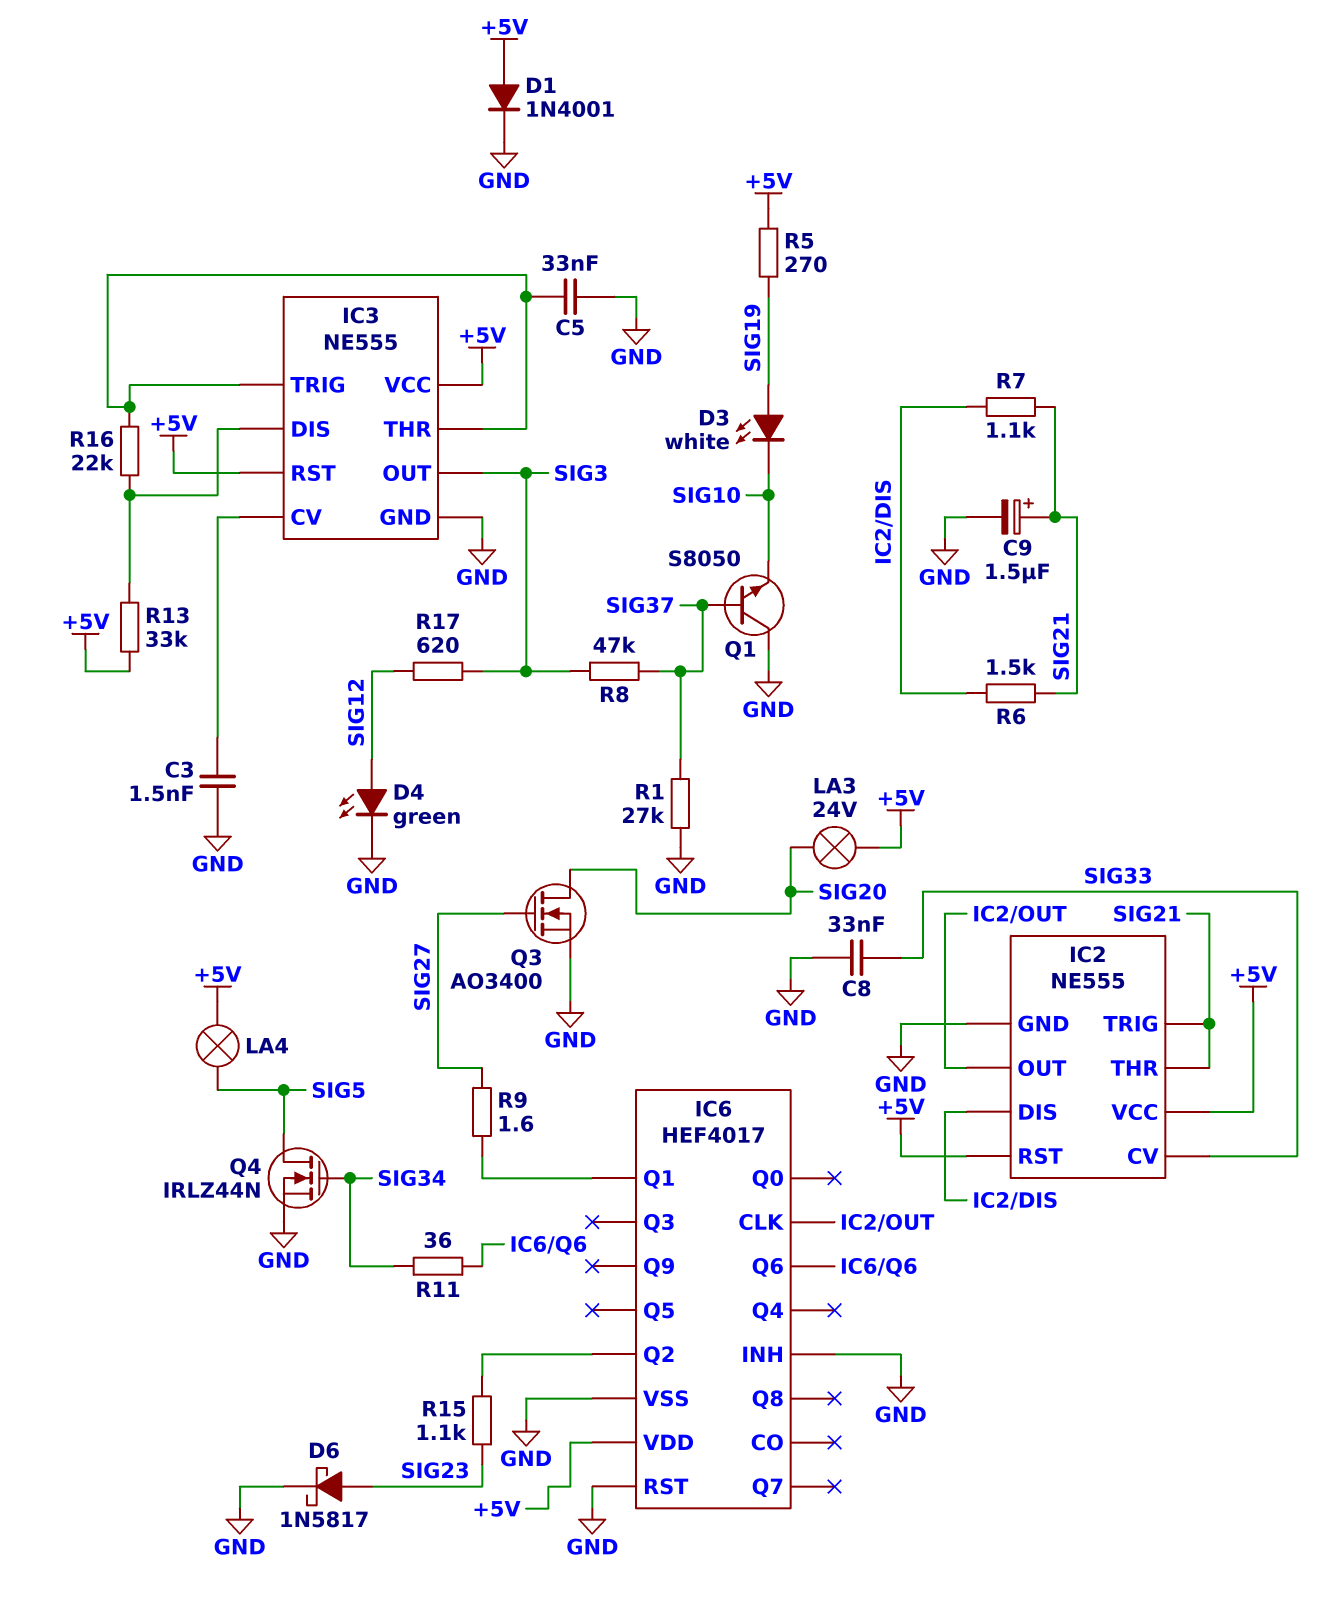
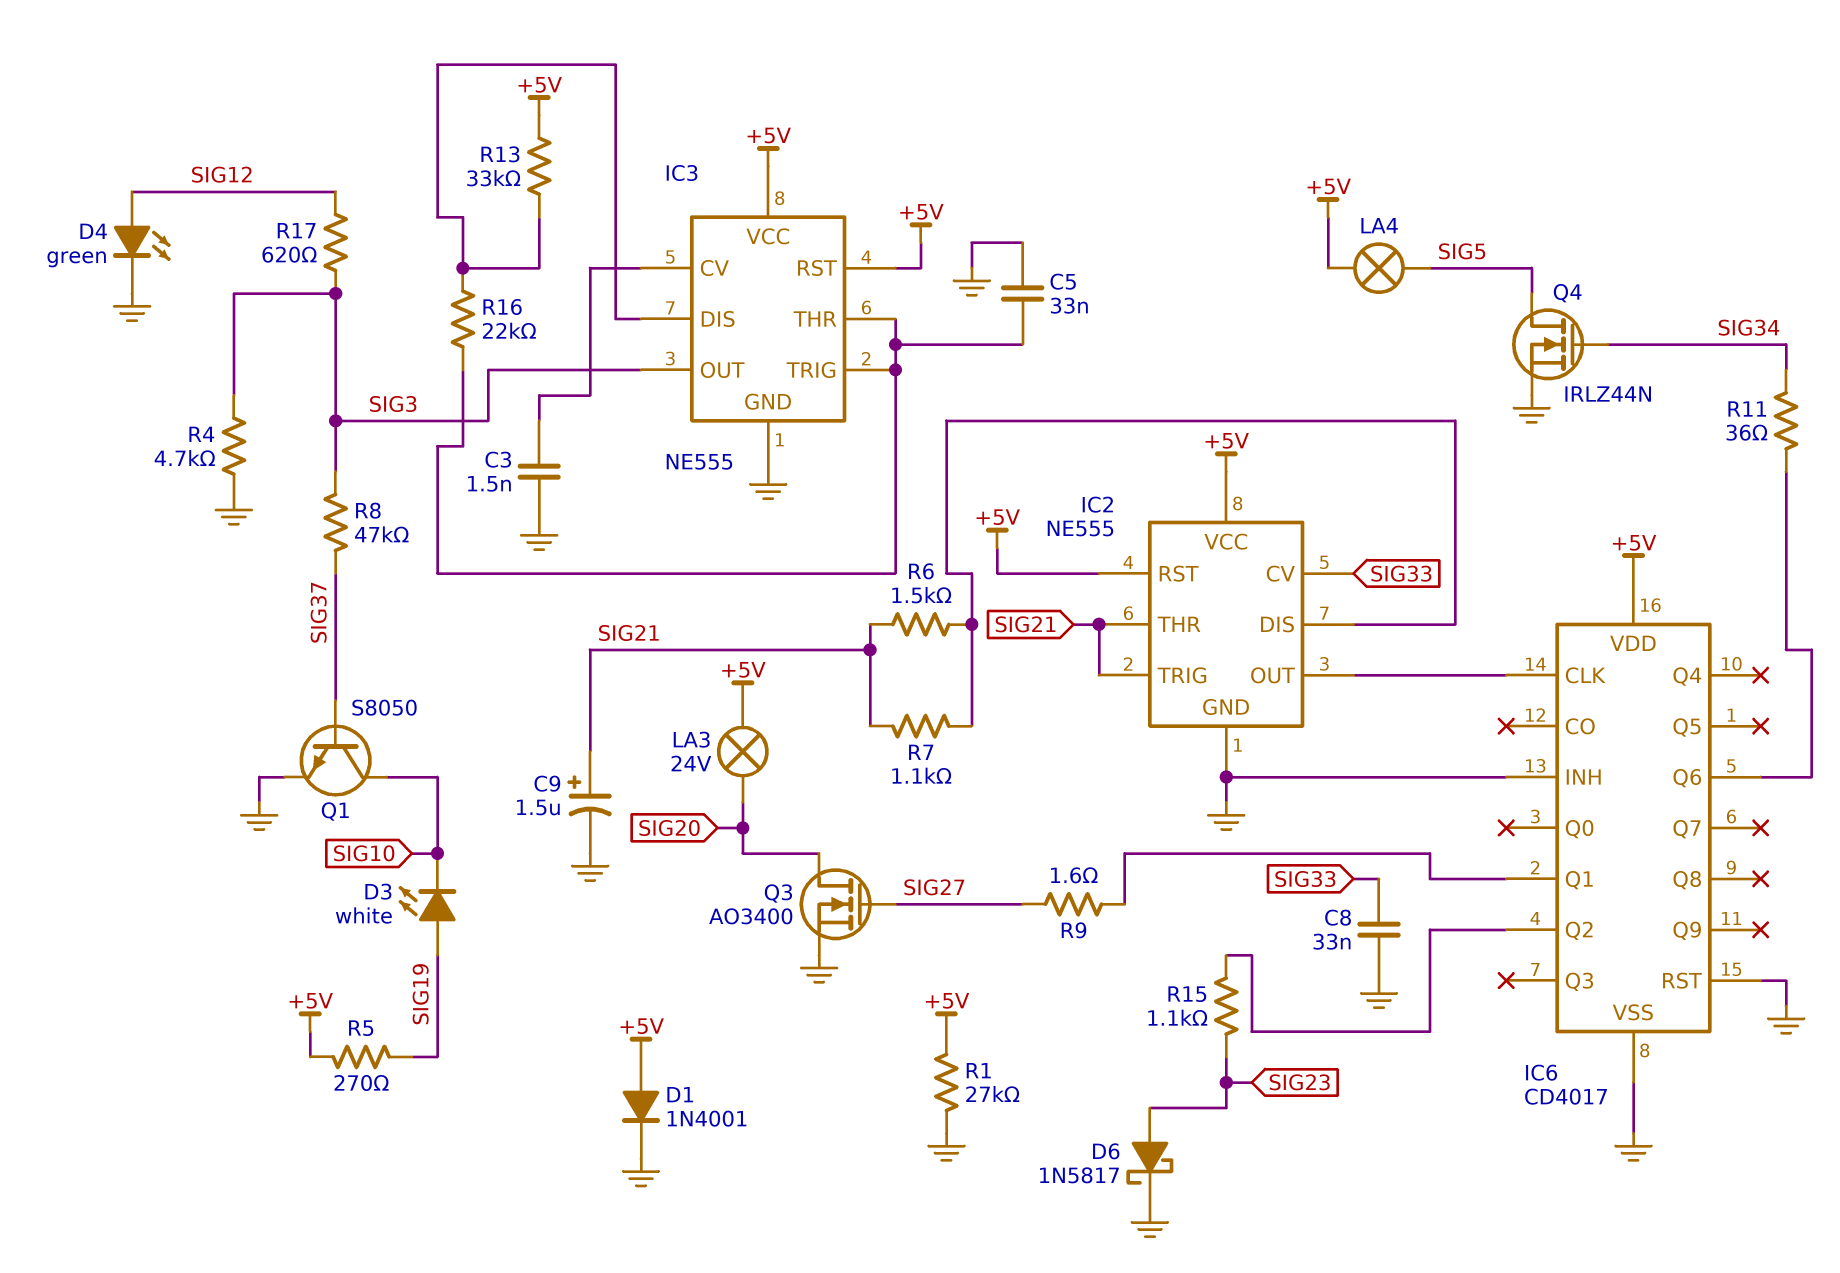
IC6: HEF4017 -> CD4017
Q1: NPN S8050 (B SIG37, C GND, E SIG10) -> NPN S8050 (B SIG37, C SIG10, E GND)
R1: 27k (GND, SIG37) -> 27k (+5V, GND)
R4: none -> 4.7k (GND, SIG3)

